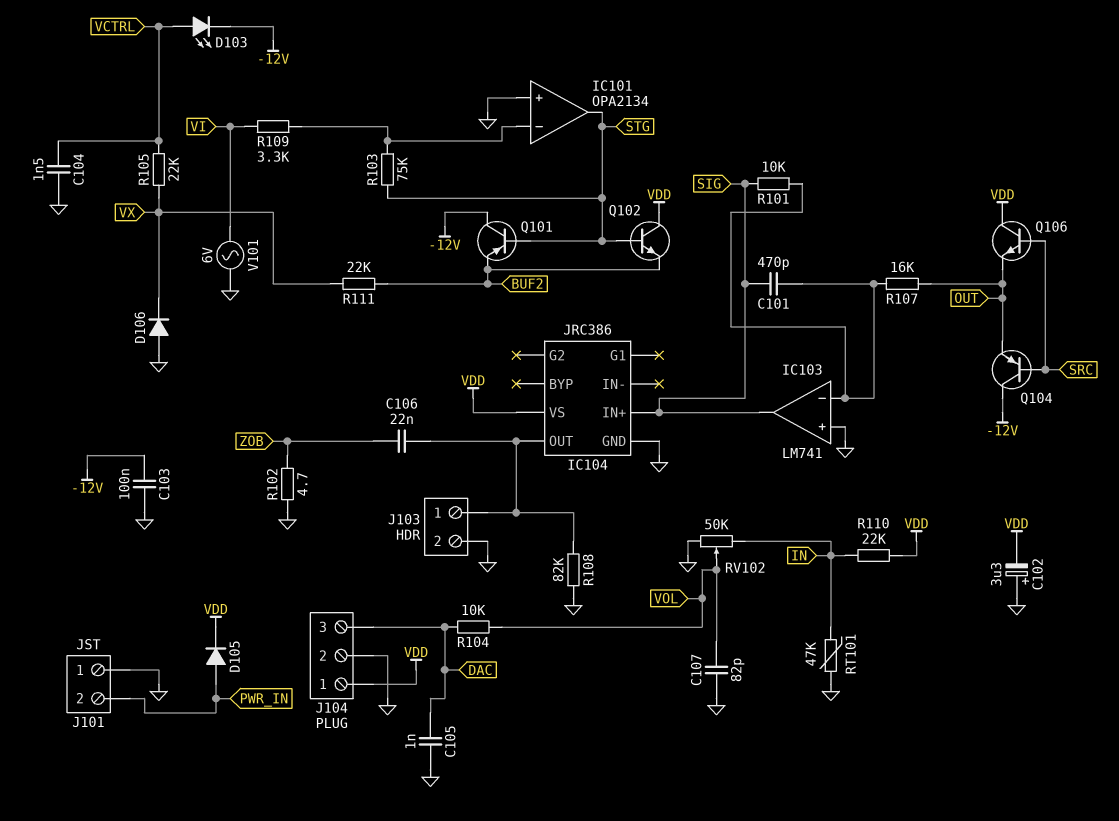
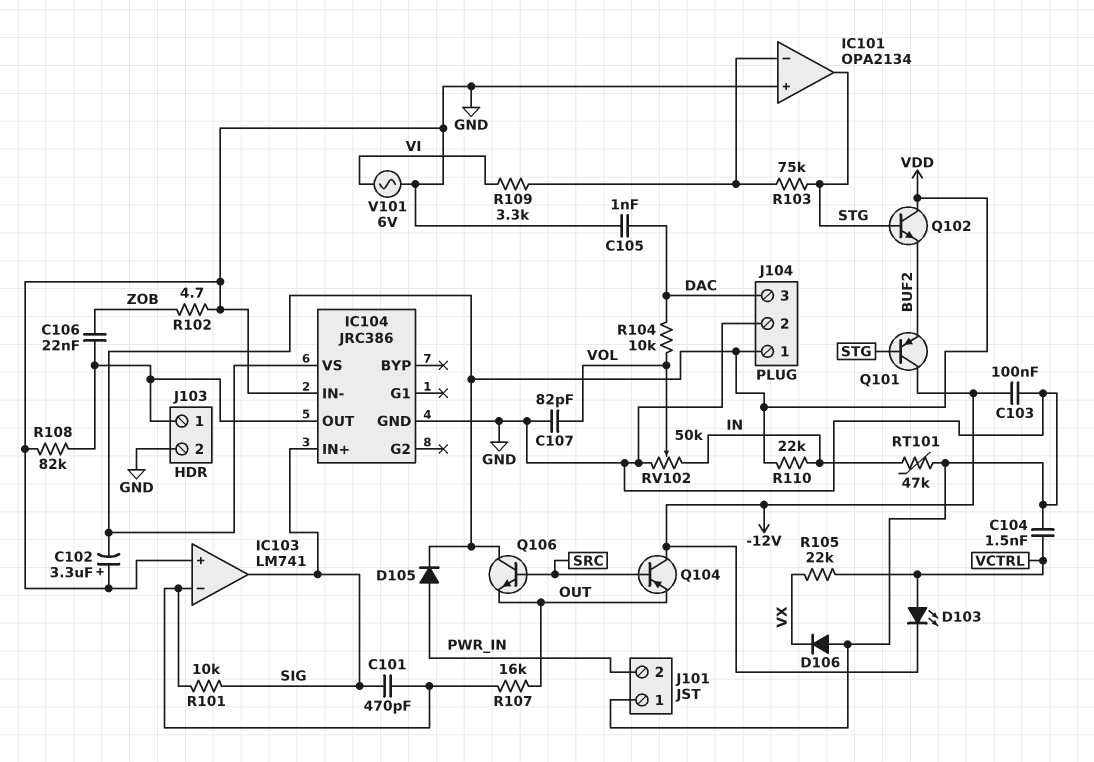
IC104 pin IN-: none -> GND
R111: 22k (BUF2, VX) -> none

